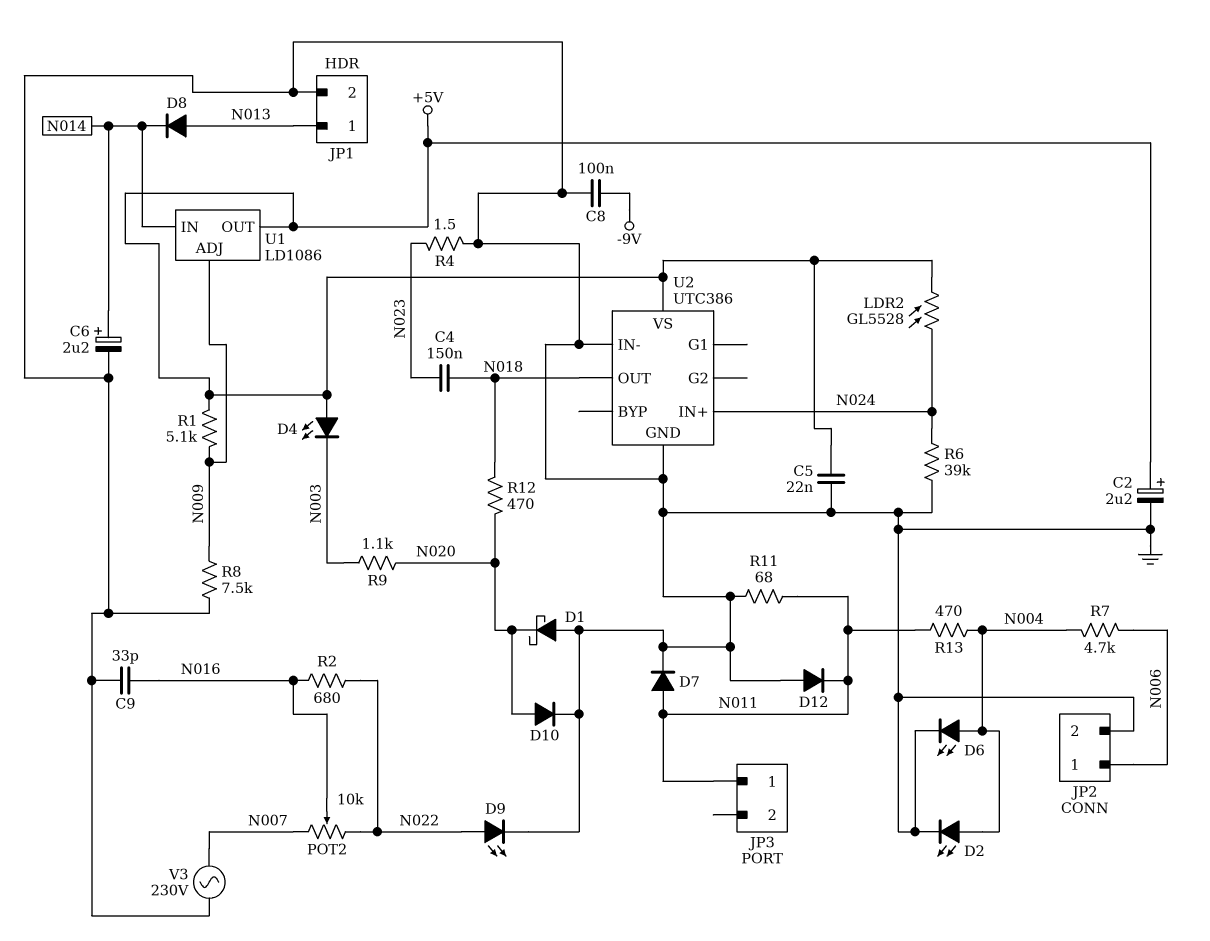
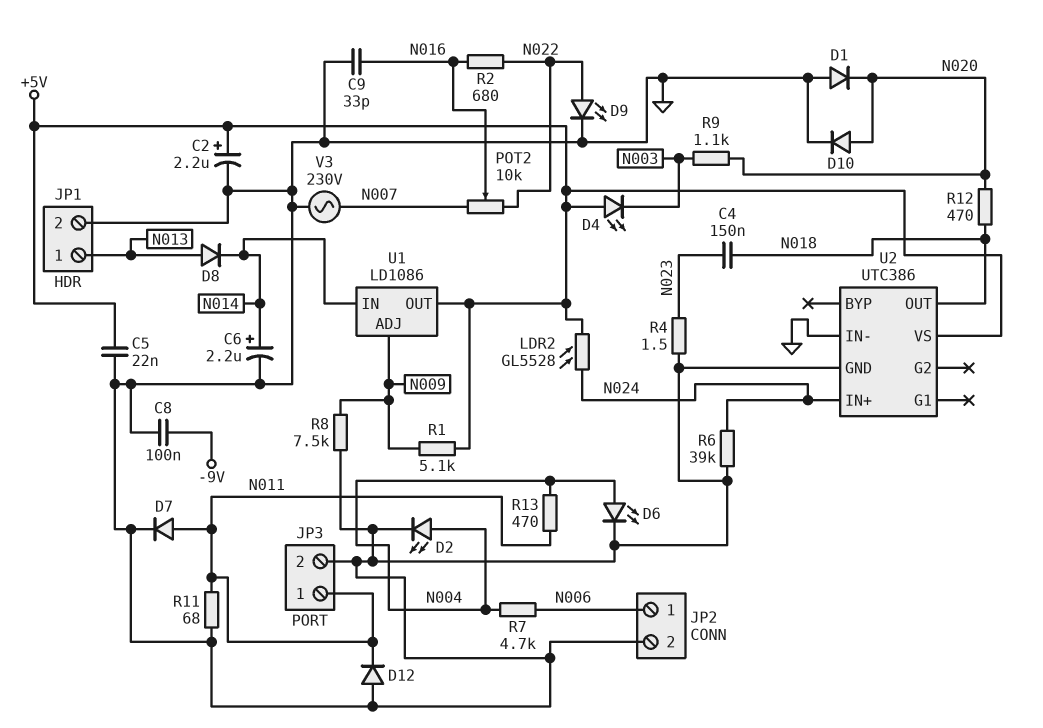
D1: schottky (A GND, K N020) -> diode (A GND, K N020)
JP3 pin 2: none -> GND

